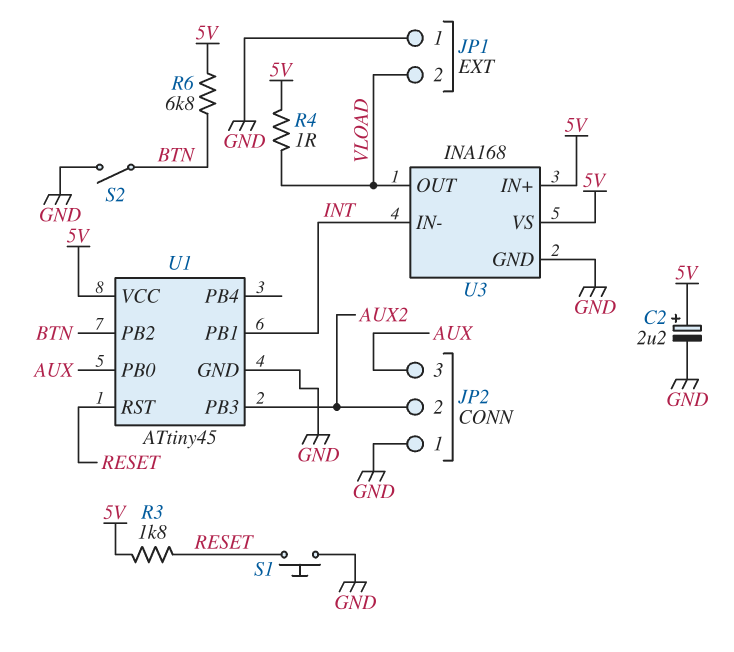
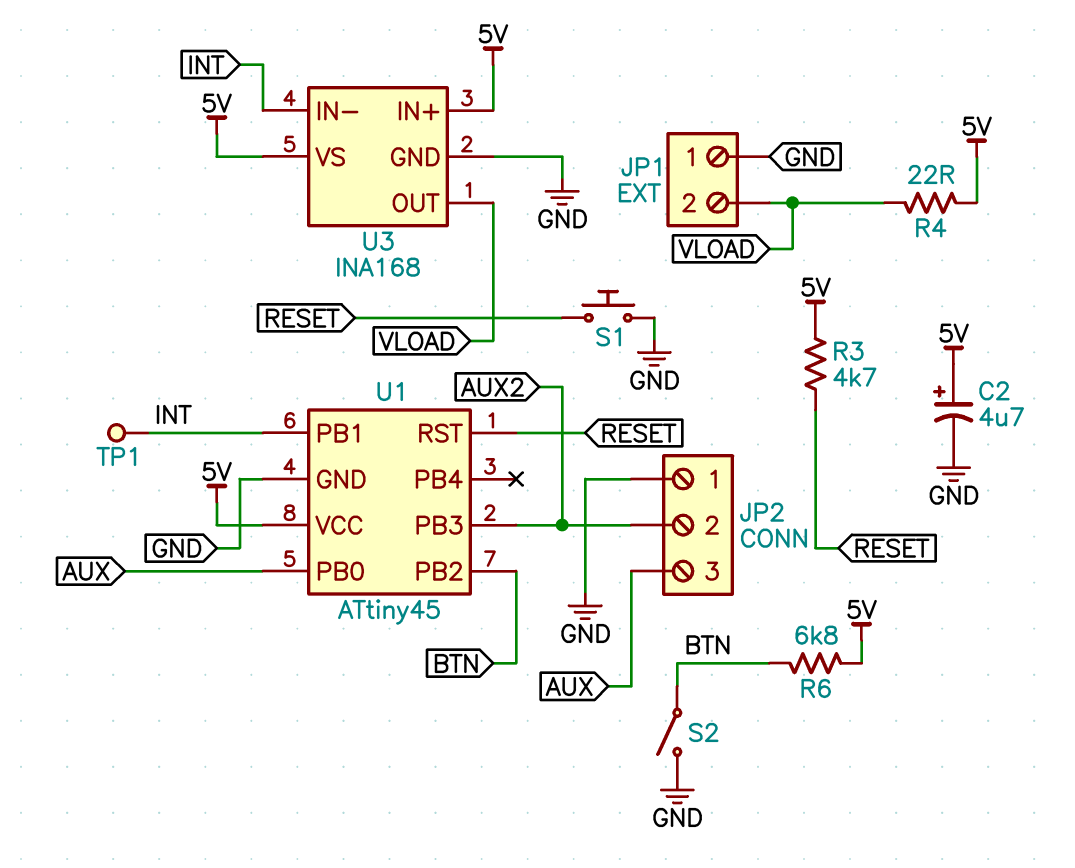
C2: 2.2uF (plus 5V, minus GND) -> 4.7uF (plus 5V, minus GND)
R3: 1.8k (5V, RESET) -> 4.7k (5V, RESET)
R4: 1 (5V, VLOAD) -> 22 (5V, VLOAD)
TP1: none -> test point (INT)

